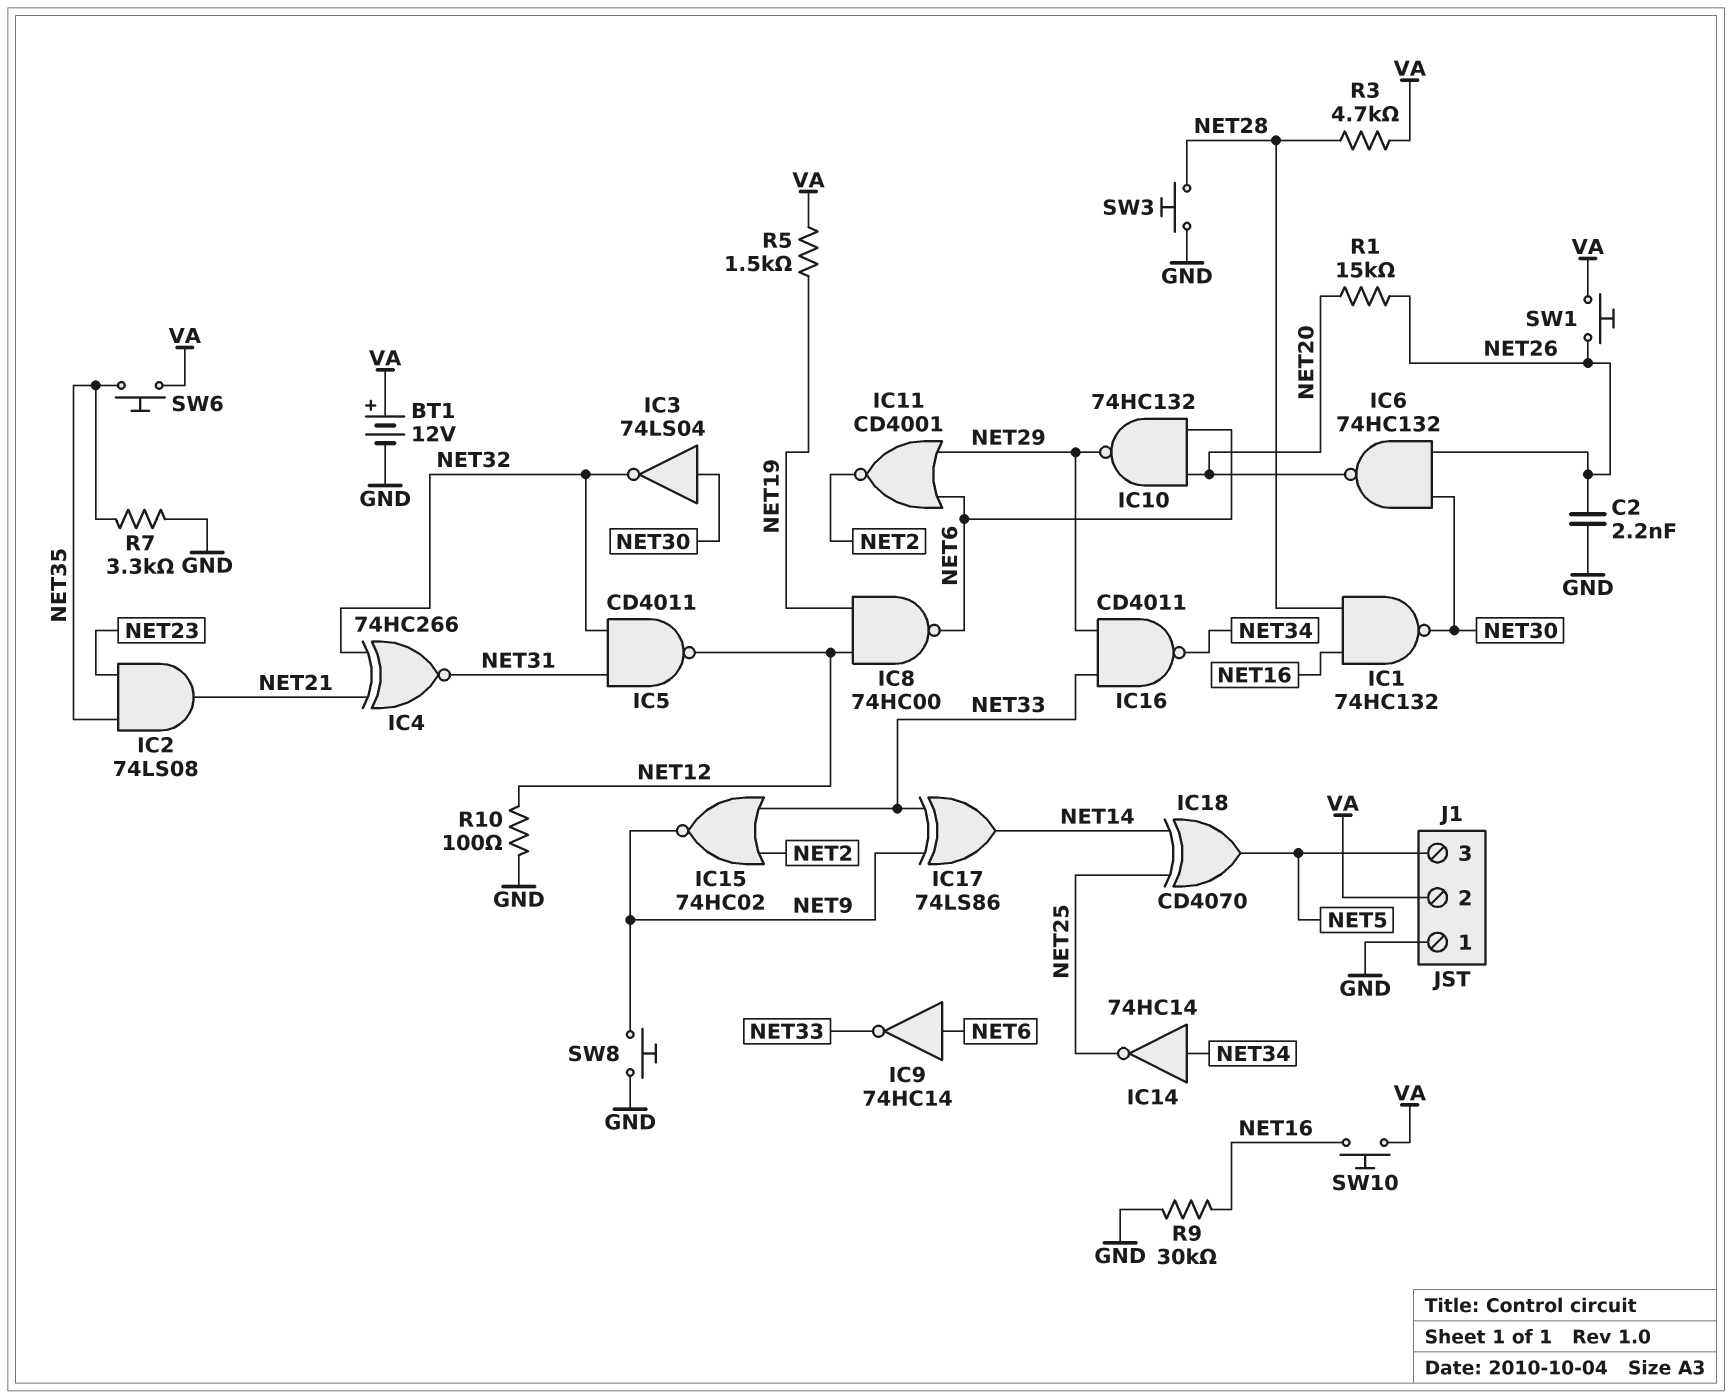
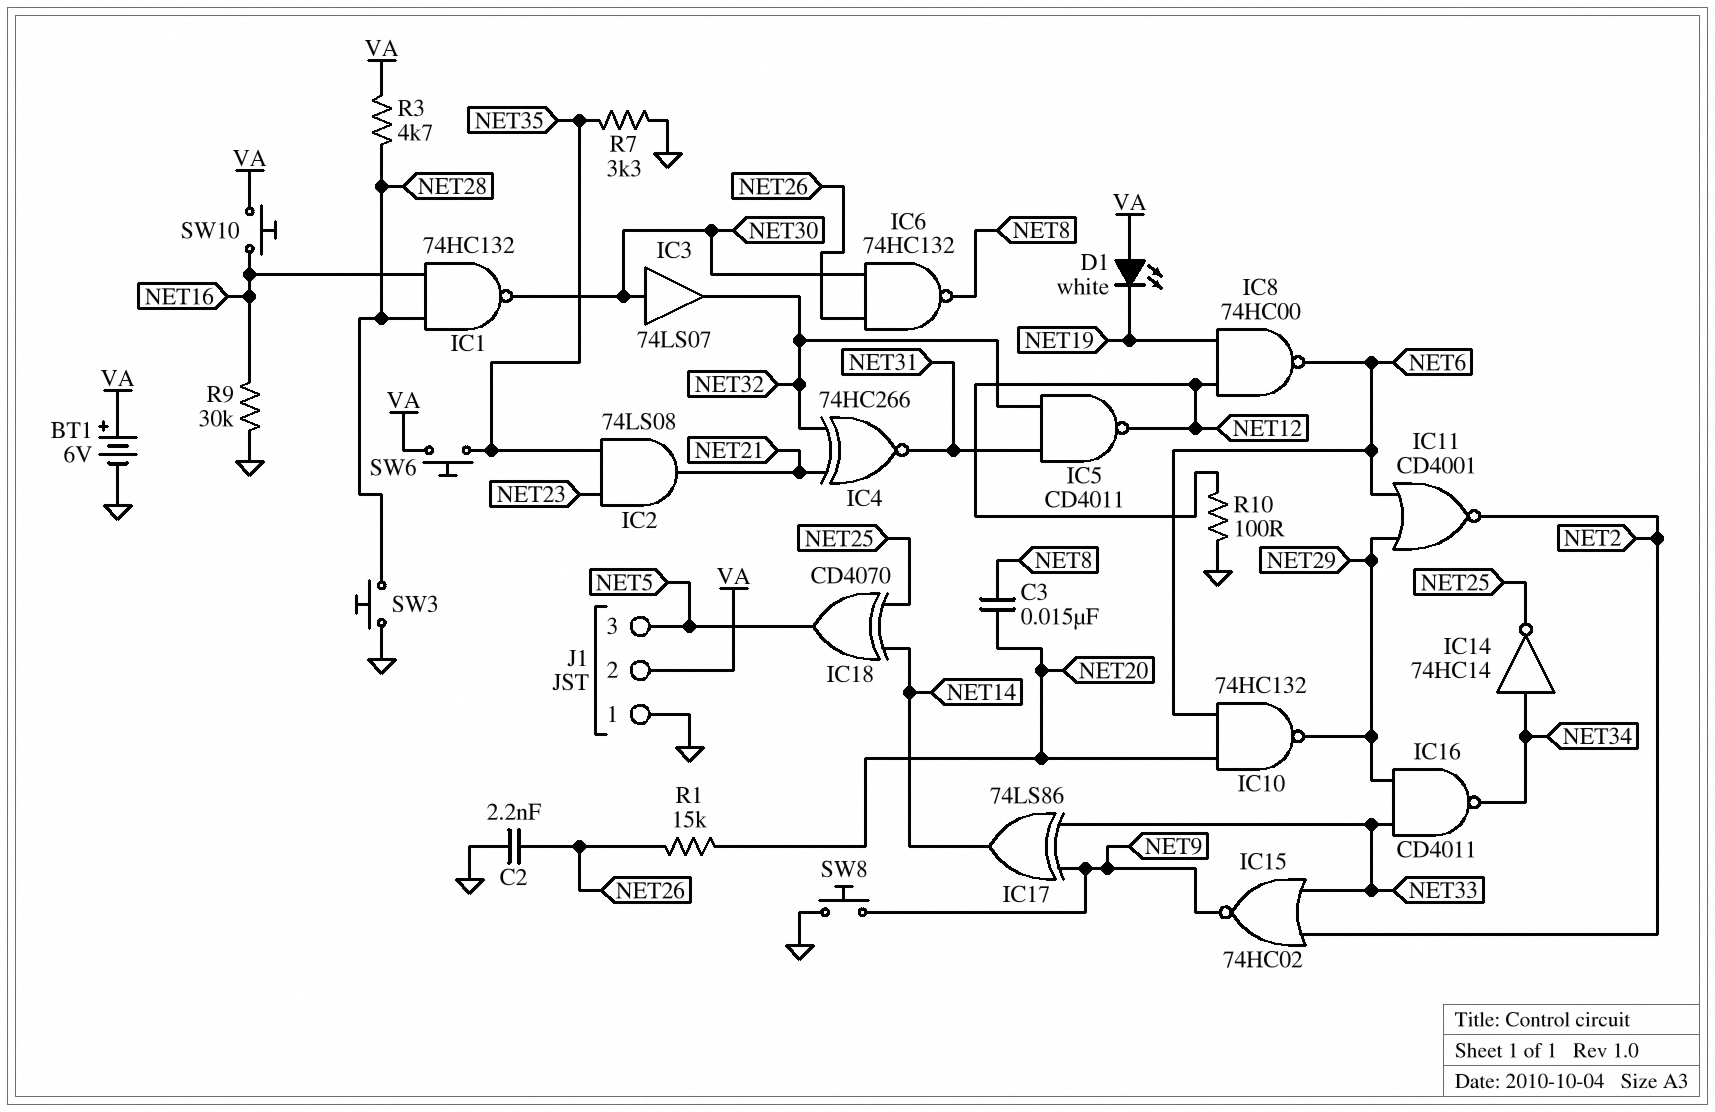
BT1: 12V (plus VA, minus GND) -> 6V (plus VA, minus GND)
C3: none -> 15nF (NET8, NET20)
D1: none -> LED white (A VA, K NET19)
IC3: NOT 74LS04 (in NET30, out NET32) -> buffer 74LS07 (in NET30, out NET32)
IC6: NAND 74HC132 (in NET26, in NET30, out NET20) -> NAND 74HC132 (in NET26, in NET30, out NET8)
IC9: NOT 74HC14 (in NET6, out NET33) -> none
R5: 1.5k (NET19, VA) -> none
SW1: button (NET26, VA) -> none

